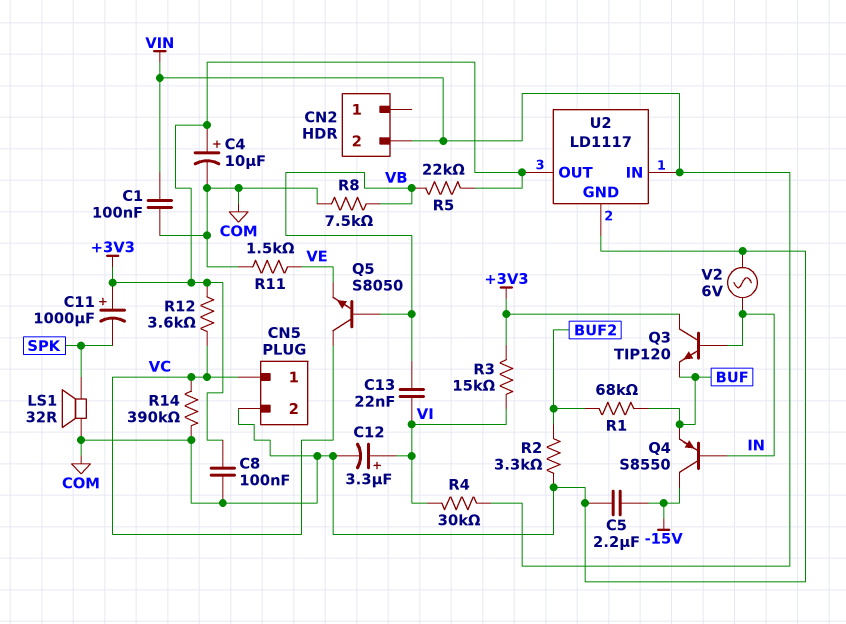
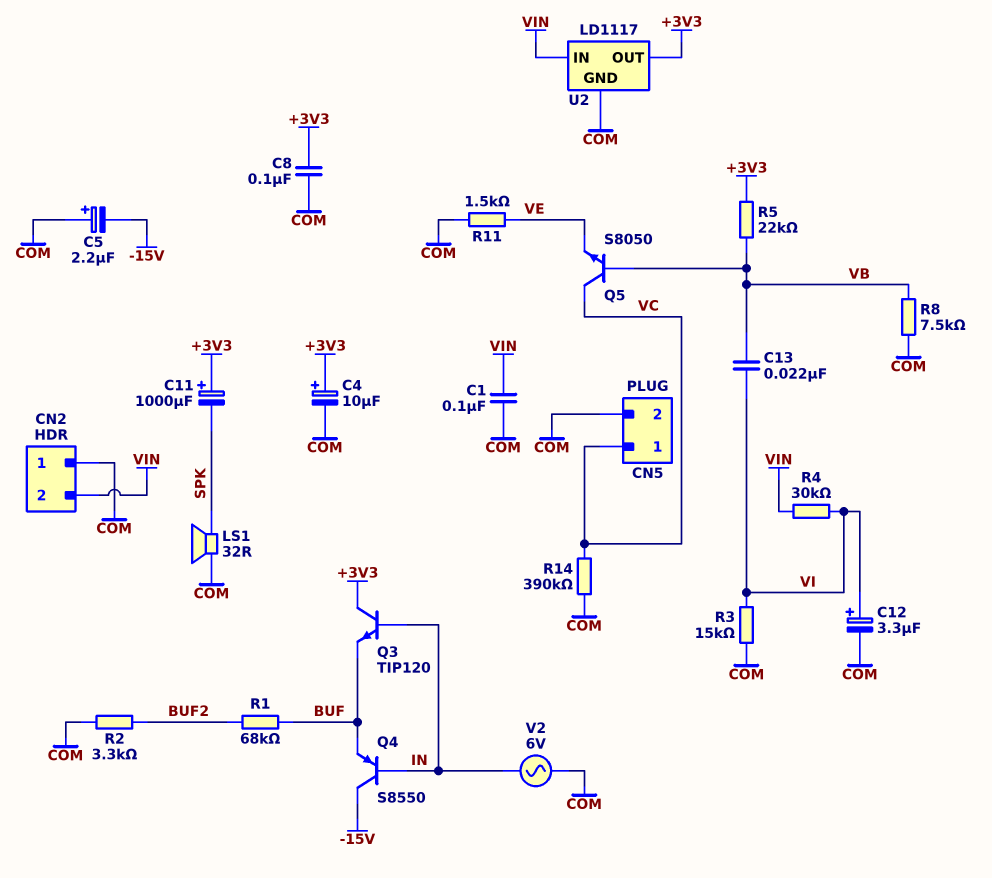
C5: 2.2uF (-15V, COM) -> 2.2uF (plus COM, minus -15V)
CN2 pin 1: none -> COM
R3: 15k (+3V3, VI) -> 15k (COM, VI)
R12: 3.6k (+3V3, VC) -> none

